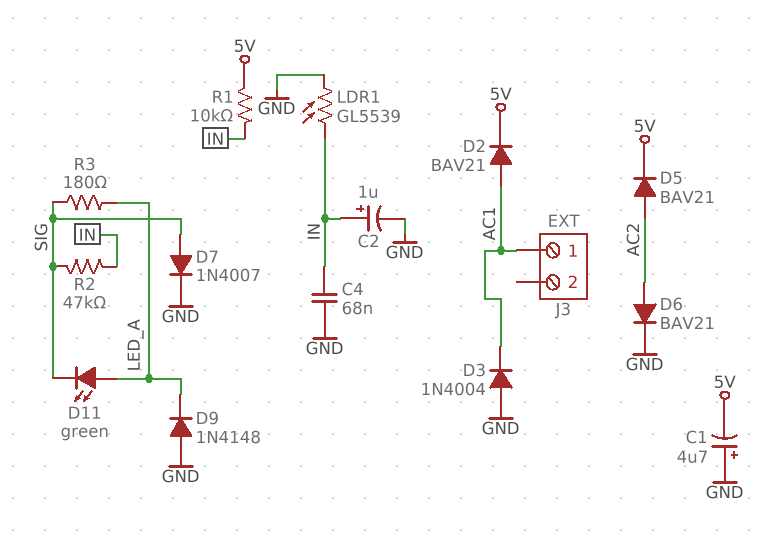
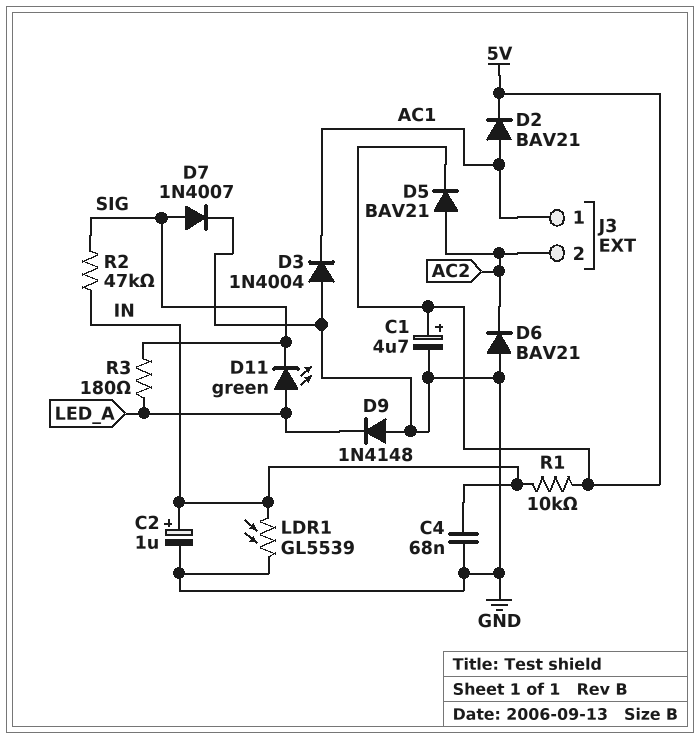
C1: 4.7uF (plus GND, minus 5V) -> 4.7uF (plus 5V, minus GND)
D6: diode BAV21 (A AC2, K GND) -> diode BAV21 (A GND, K AC2)
J3 pin 2: none -> AC2

